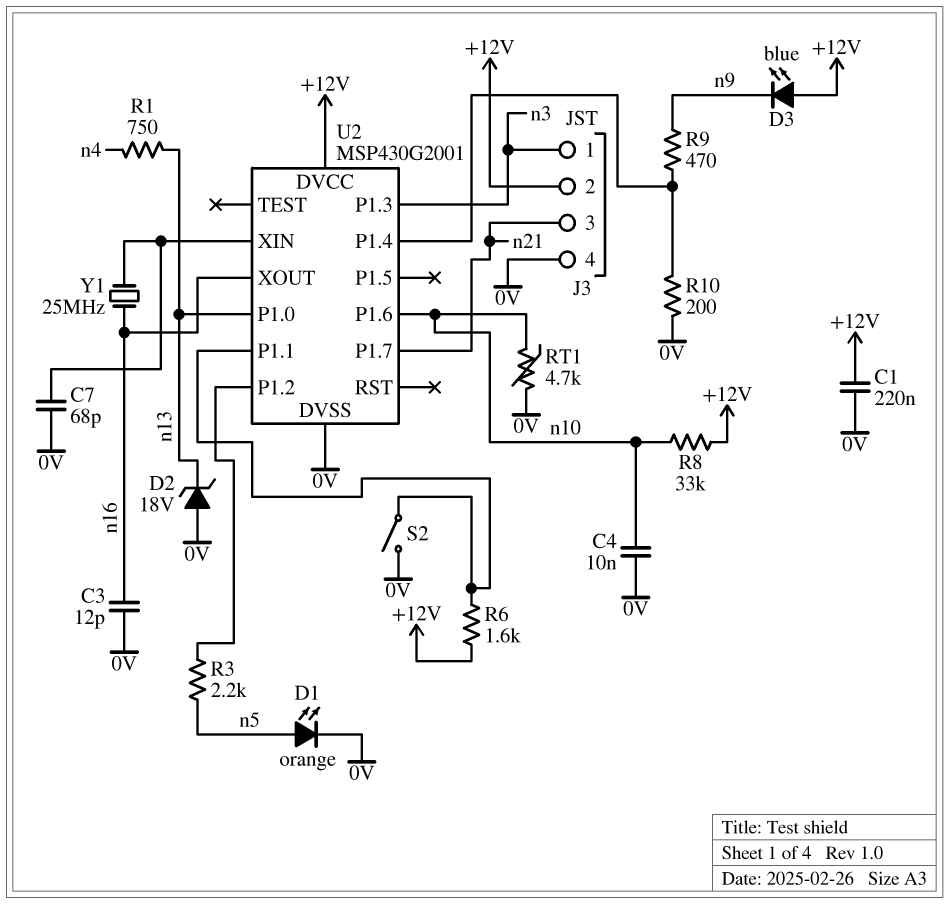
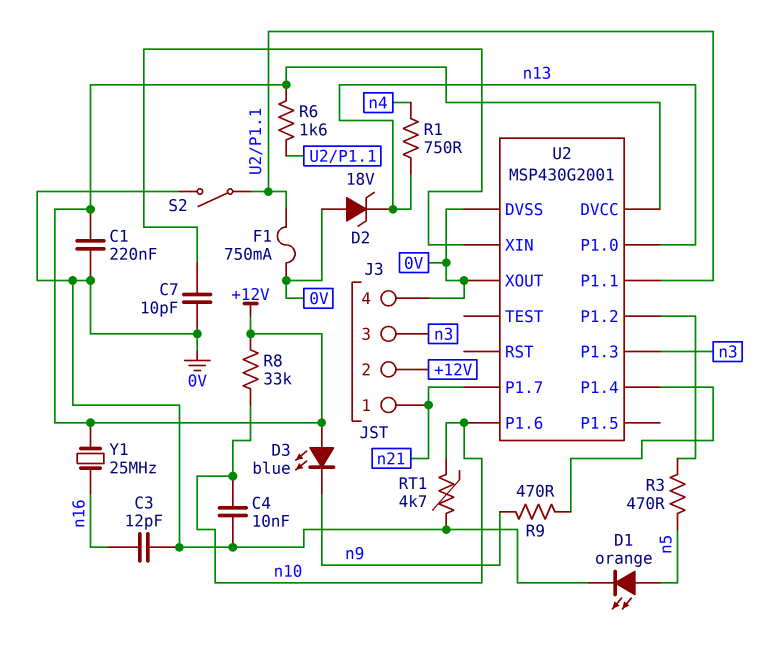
C7: 68pF (0V, U2/XIN) -> 10pF (0V, U2/XIN)
F1: none -> 750mA (0V, U2/P1.1)
J3 pin 1: n3 -> n21
J3 pin 3: n21 -> n3
R3: 2.2k (U2/P1.2, n5) -> 470 (U2/P1.2, n5)
R10: 200 (0V, U2/P1.4) -> none
U2 pin XOUT: n16 -> 0V
Y1: 25MHz (U2/XIN, n16) -> 25MHz (+12V, n16)

